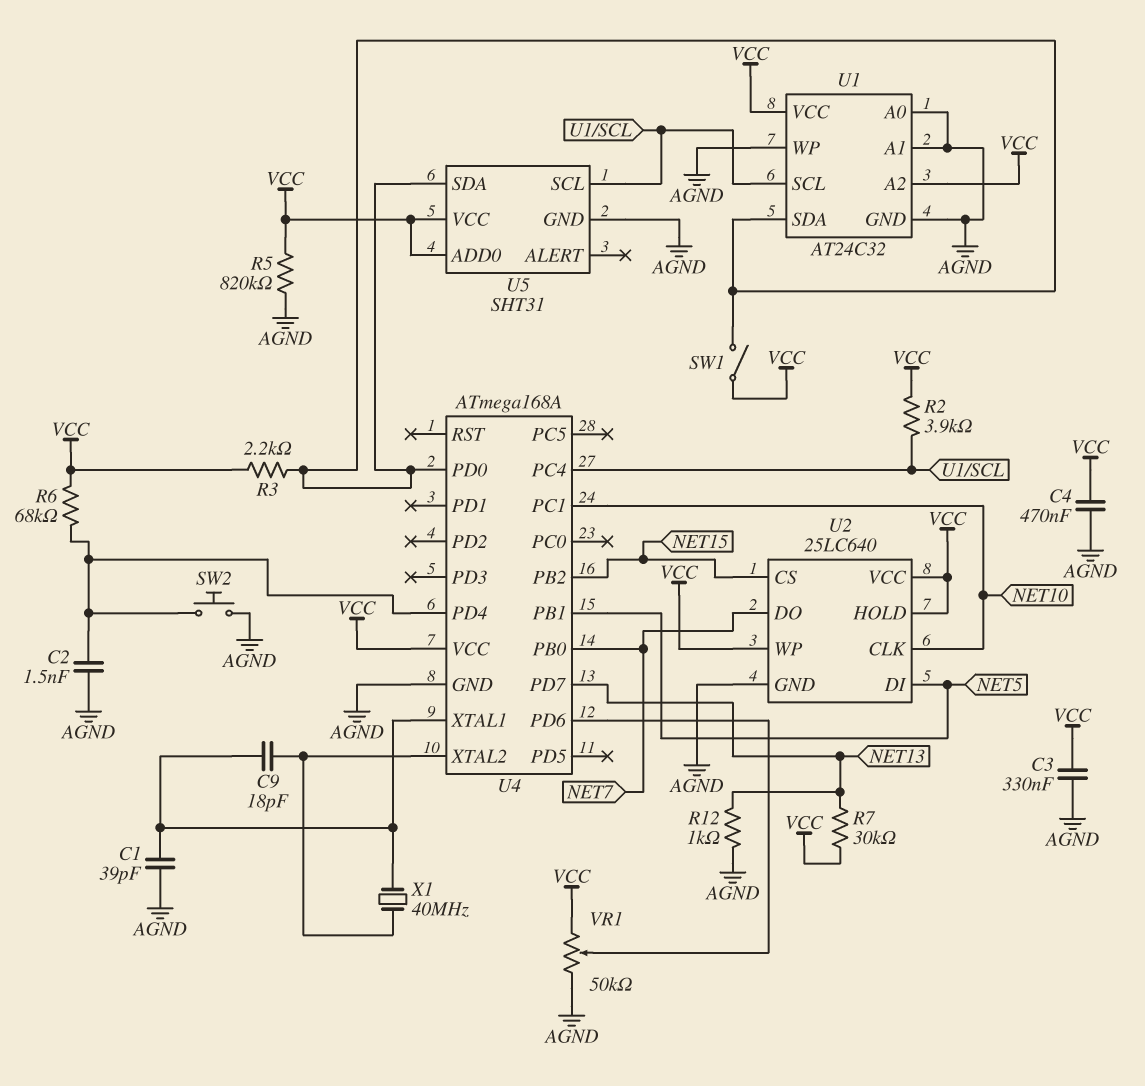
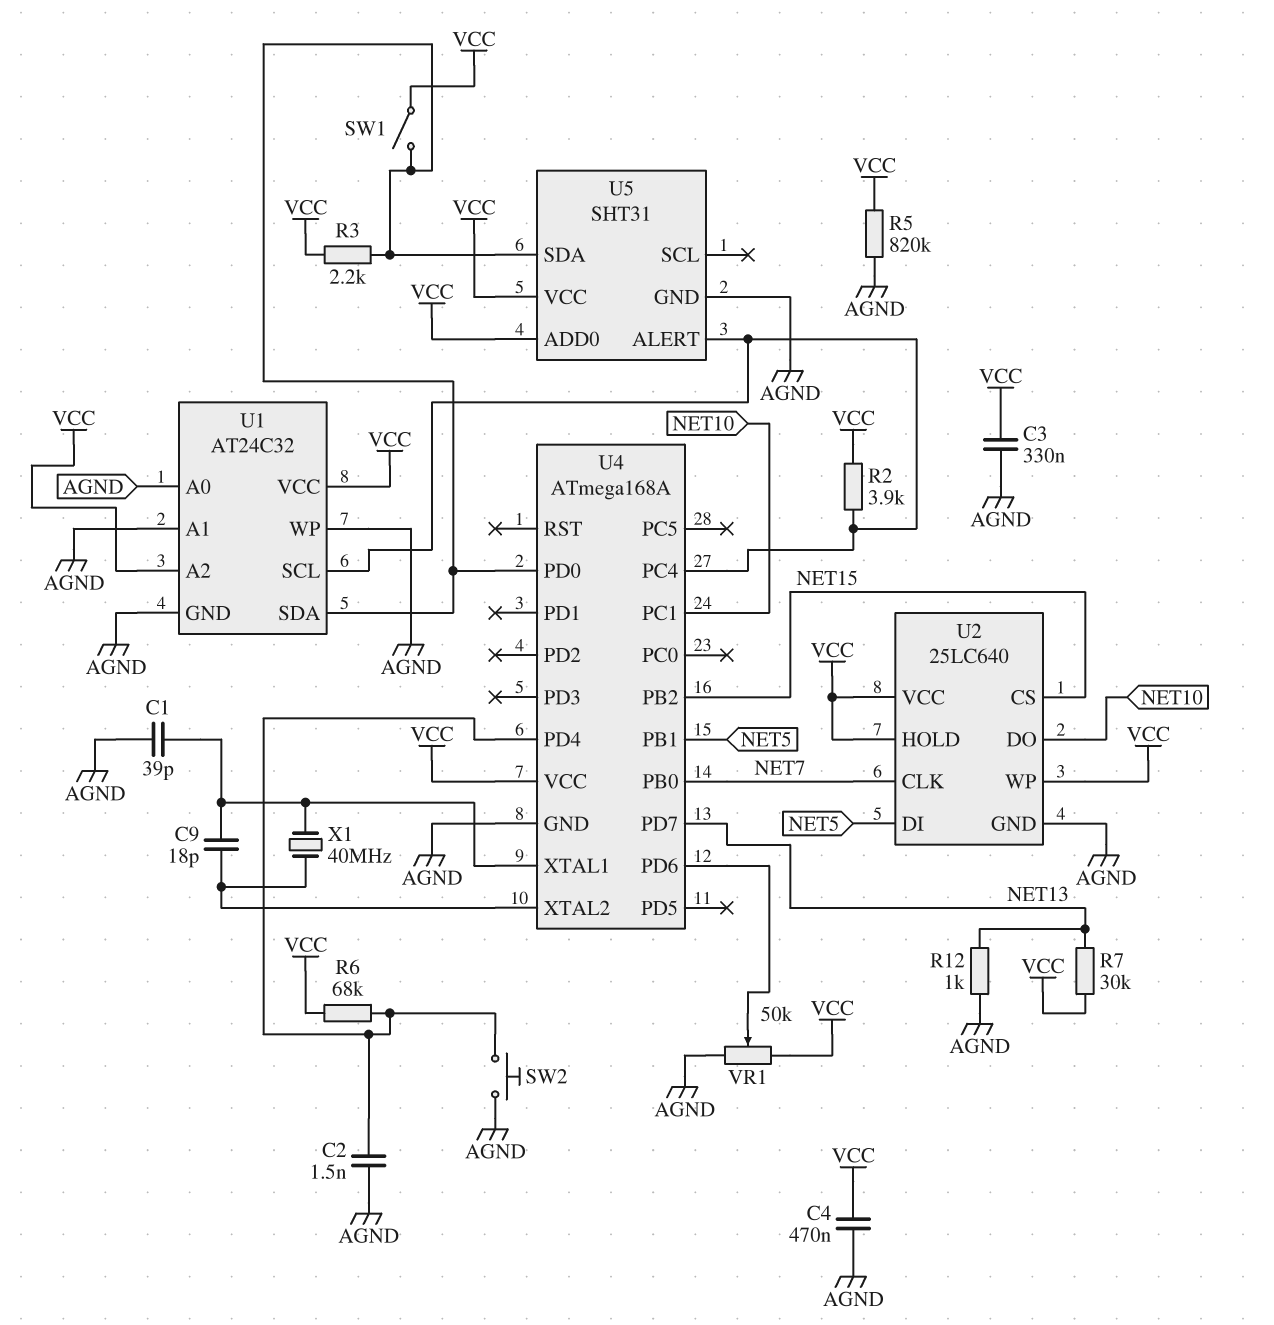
U2 pin CLK: NET10 -> NET7
U2 pin DO: NET7 -> NET10
U5 pin ALERT: none -> U1/SCL
U5 pin SCL: U1/SCL -> none

